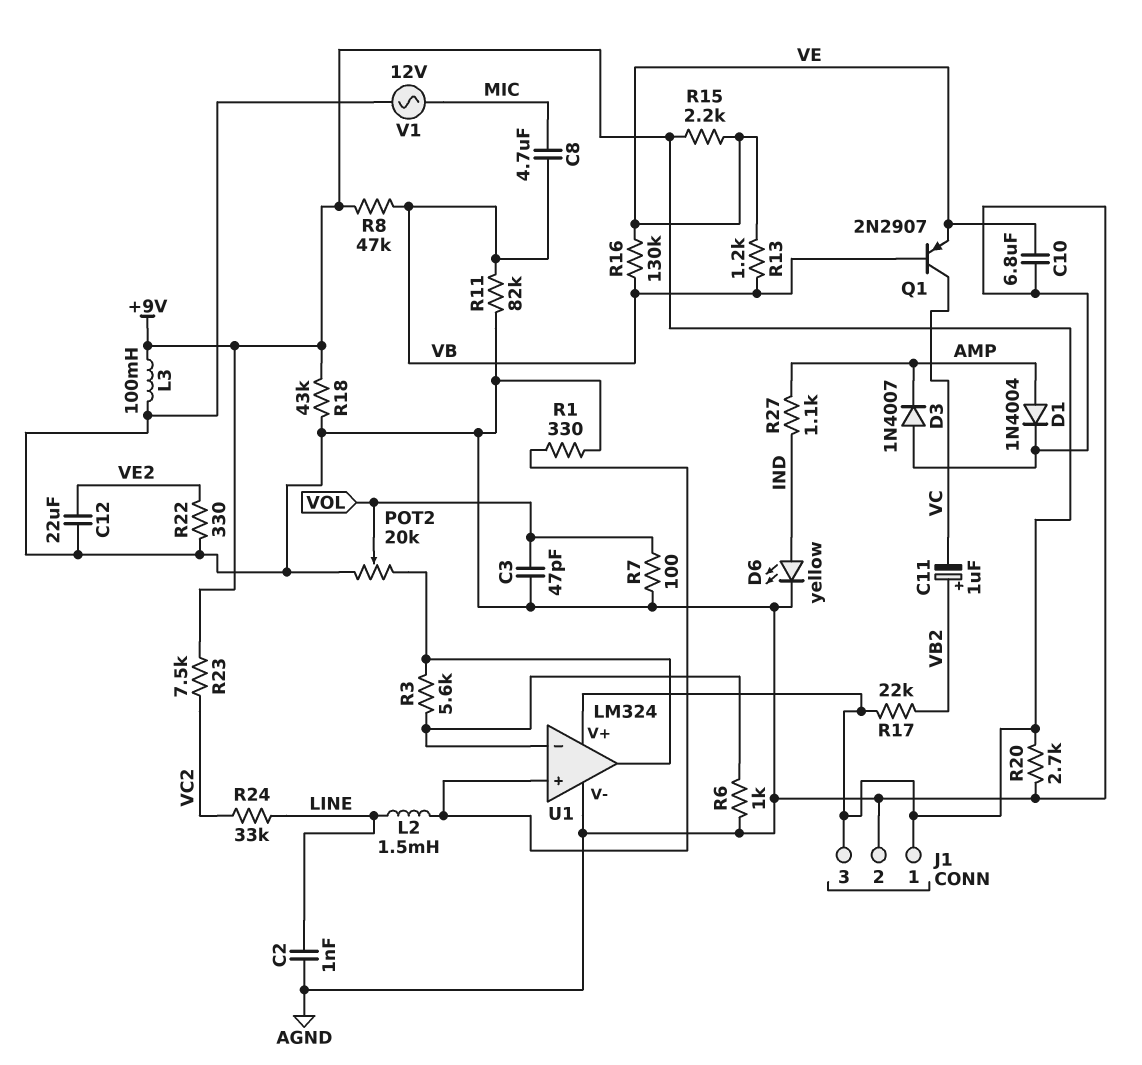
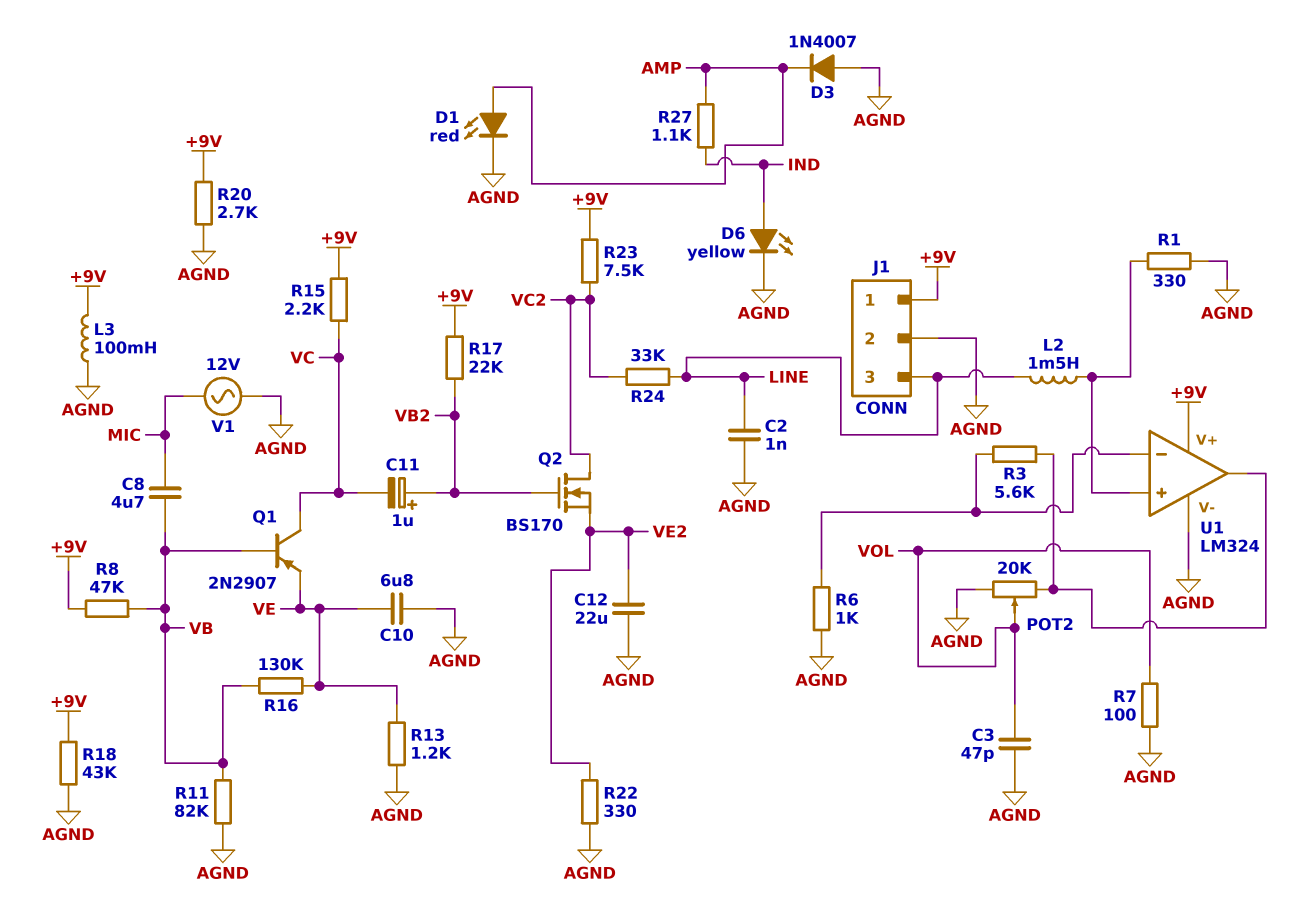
D1: diode 1N4004 (A AMP, K AGND) -> LED red (A AMP, K AGND)
J1 pin 3: +9V -> LINE
Q2: none -> NMOS BS170 (G VB2, D VC2, S VE2)
R13: 1.2k (VB, VE) -> 1.2k (AGND, VE)
R15: 2.2k (+9V, VE) -> 2.2k (+9V, VC)

